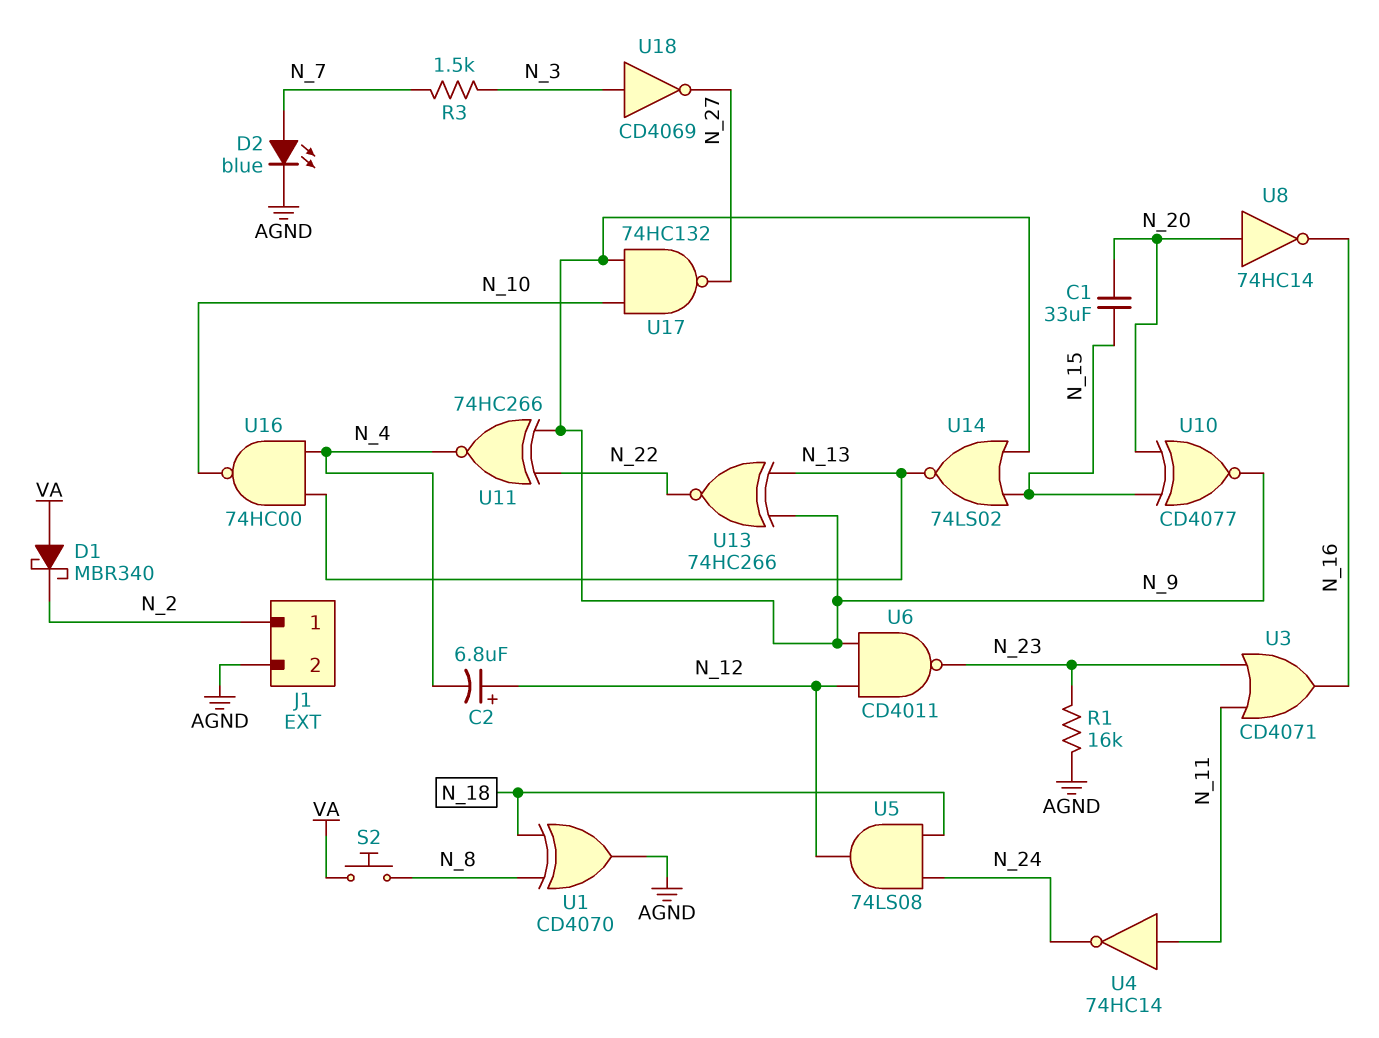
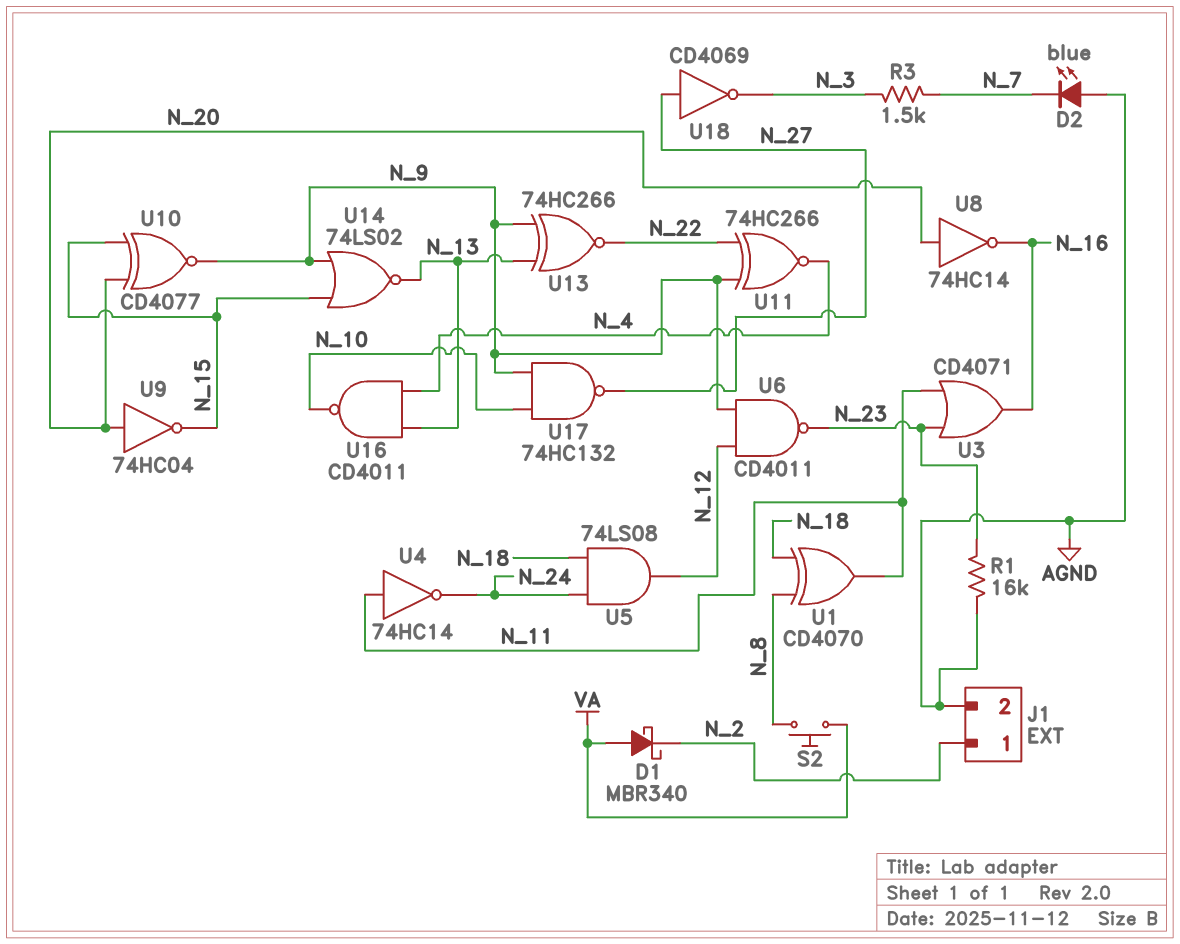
C1: 33uF (N_15, N_20) -> none
C2: 6.8uF (plus N_12, minus N_4) -> none
D2: LED blue (A N_7, K AGND) -> LED blue (A AGND, K N_7)
U1: XOR CD4070 (in N_8, in N_18, out AGND) -> XOR CD4070 (in N_8, in N_18, out N_11)
U9: none -> NOT 74HC04 (in N_20, out N_15)
U16: NAND 74HC00 (in N_4, in N_13, out N_10) -> NAND CD4011 (in N_4, in N_13, out N_10)
U18: NOT CD4069 (in N_3, out N_27) -> NOT CD4069 (in N_27, out N_3)

